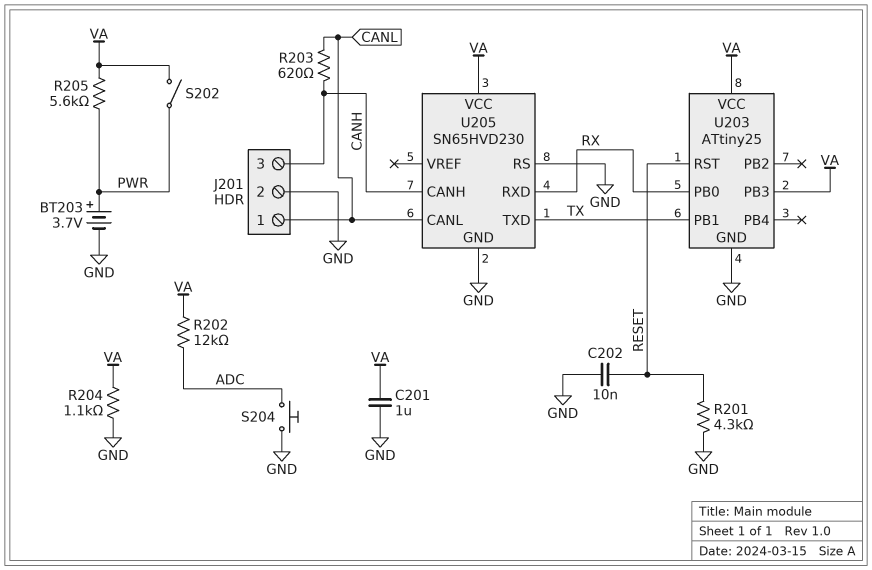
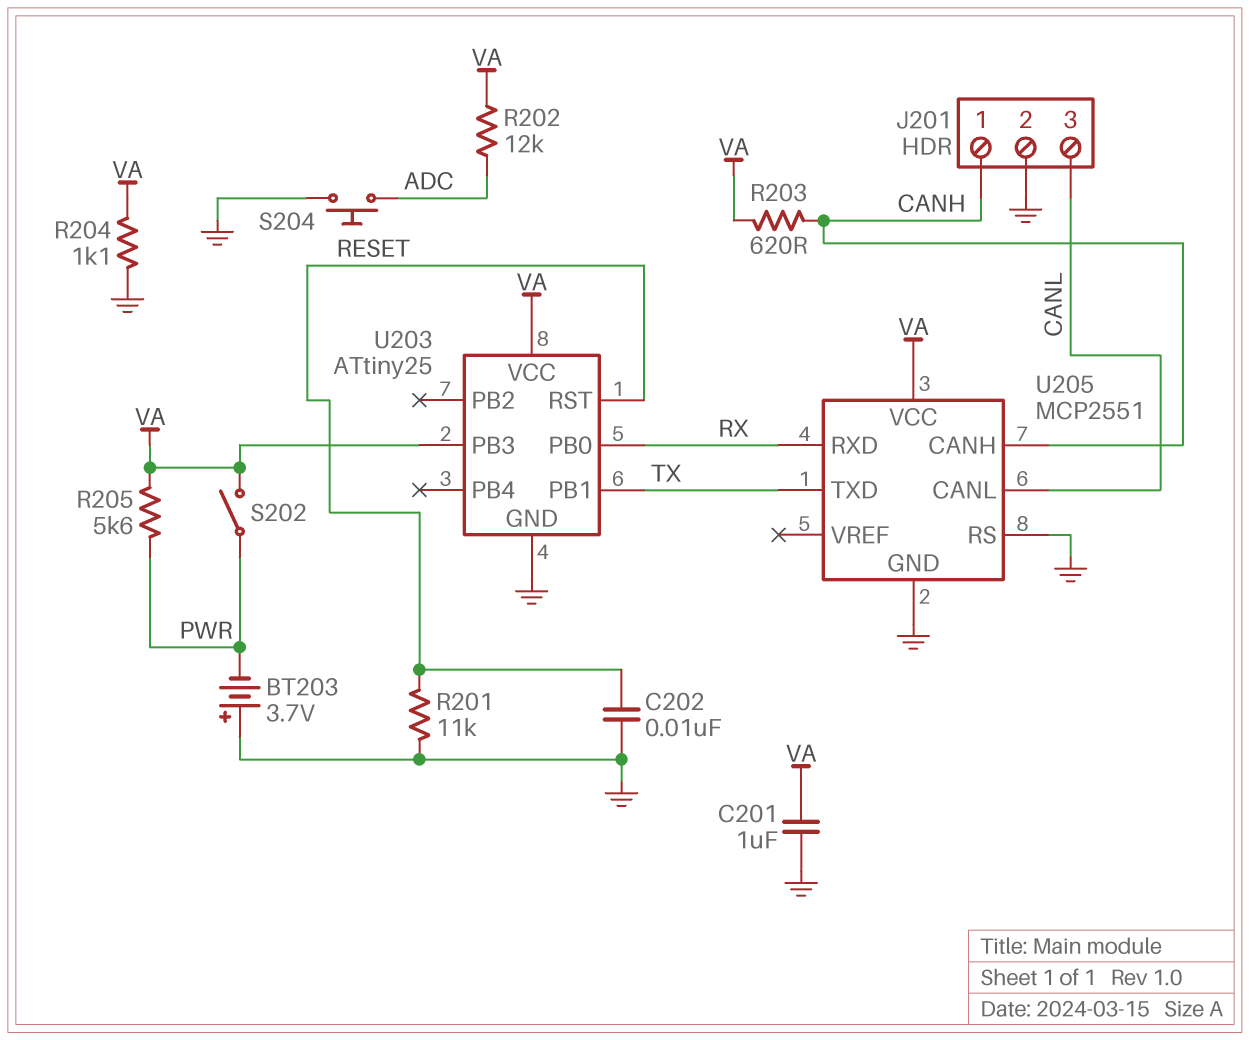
BT203: 3.7V (plus PWR, minus GND) -> 3.7V (plus GND, minus PWR)
J201 pin 1: CANL -> CANH
J201 pin 3: CANH -> CANL
R201: 4.3k (GND, RESET) -> 11k (GND, RESET)
R203: 620 (CANH, CANL) -> 620 (CANH, VA)
U205: SN65HVD230 -> MCP2551

